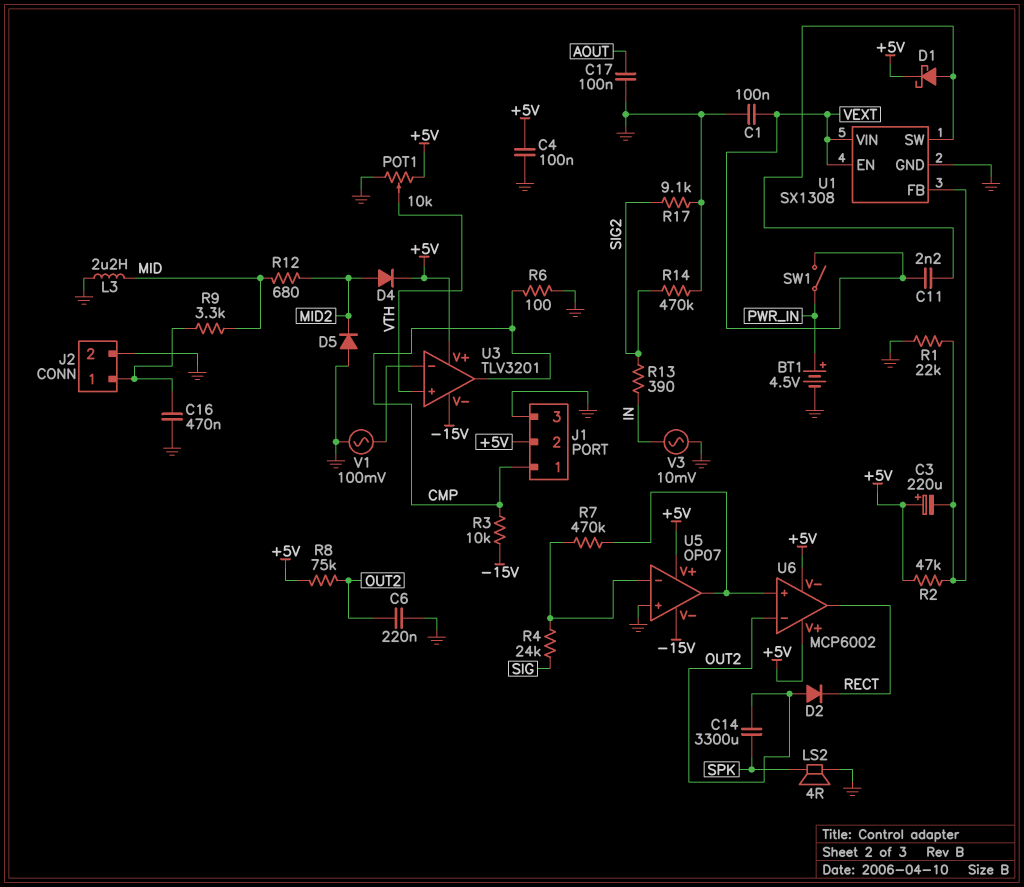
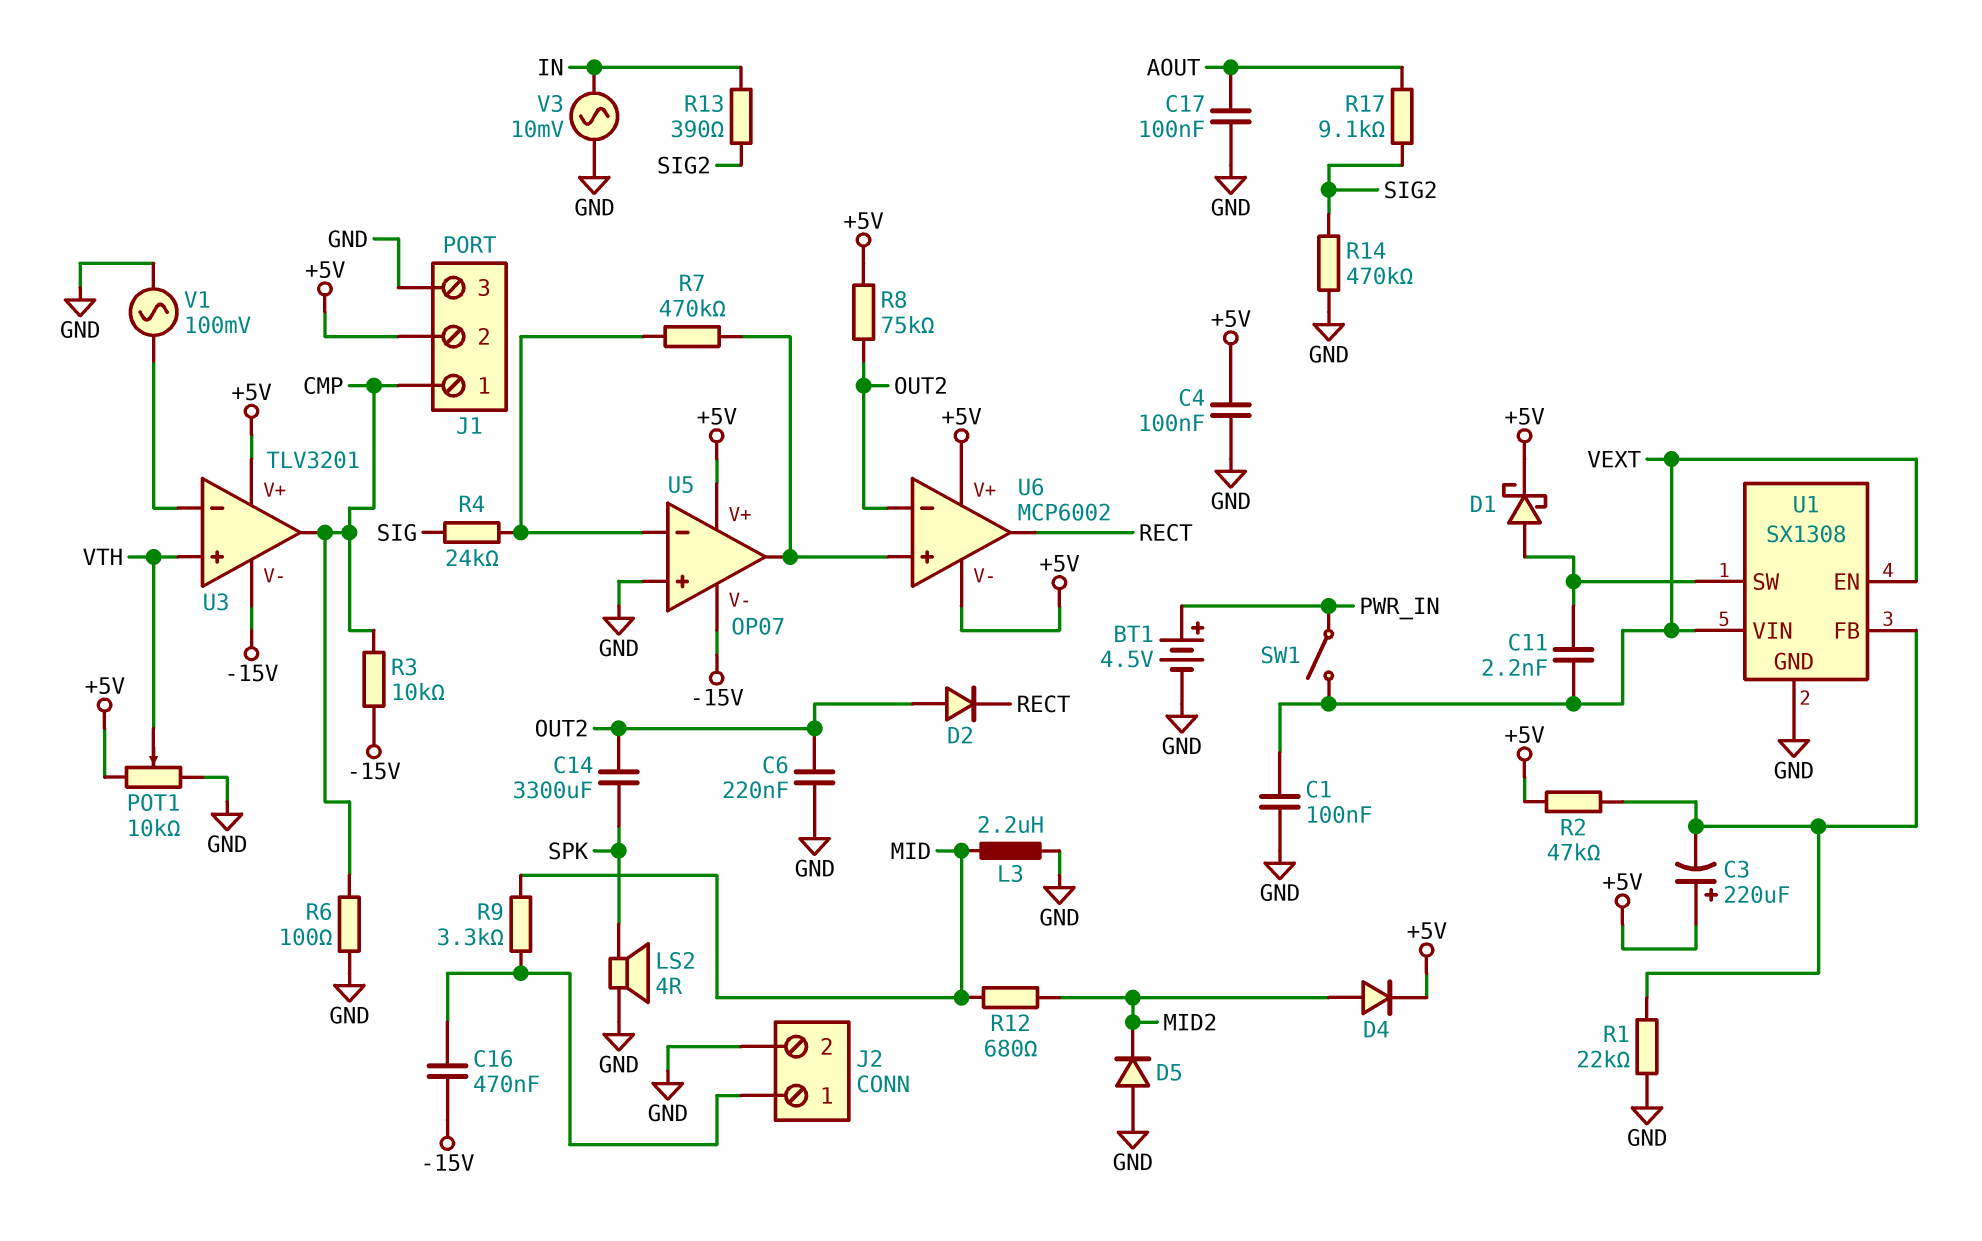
C16: 470nF (GND, J2/1) -> 470nF (-15V, J2/1)
R17: 9.1k (GND, SIG2) -> 9.1k (AOUT, SIG2)

